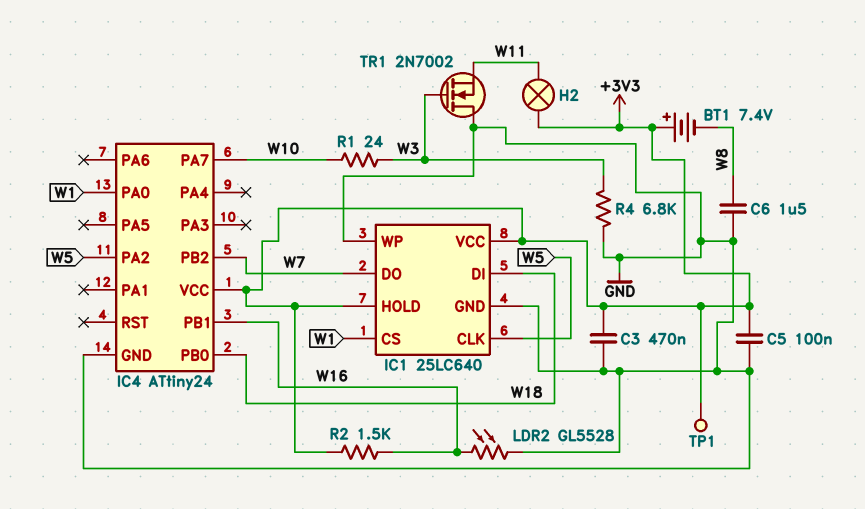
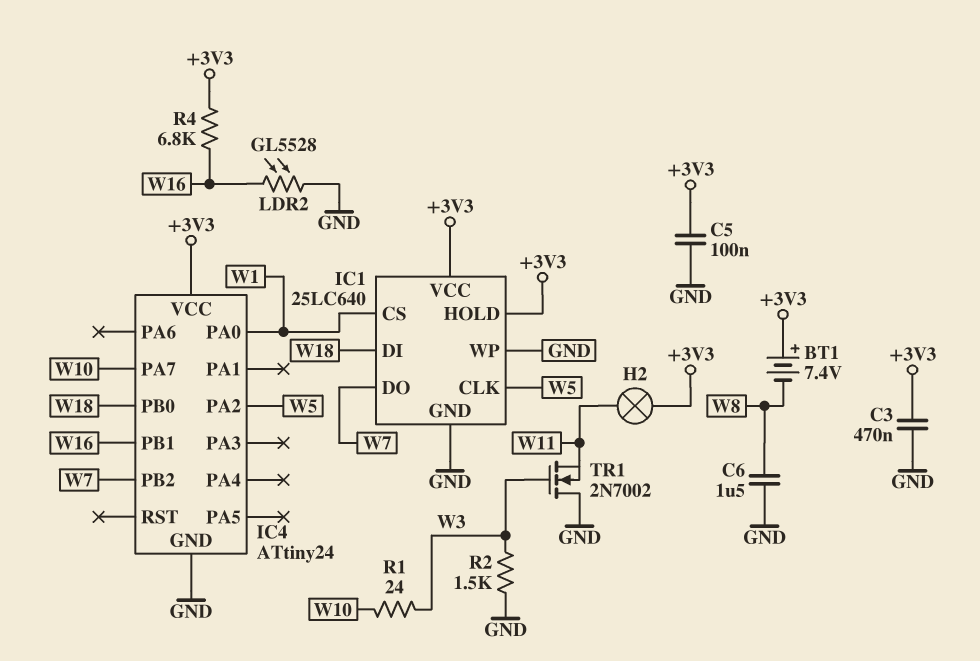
R2: 1.5k (+3V3, W16) -> 1.5k (GND, W3)
R4: 6.8k (GND, W3) -> 6.8k (+3V3, W16)
TP1: test point (+3V3) -> none

